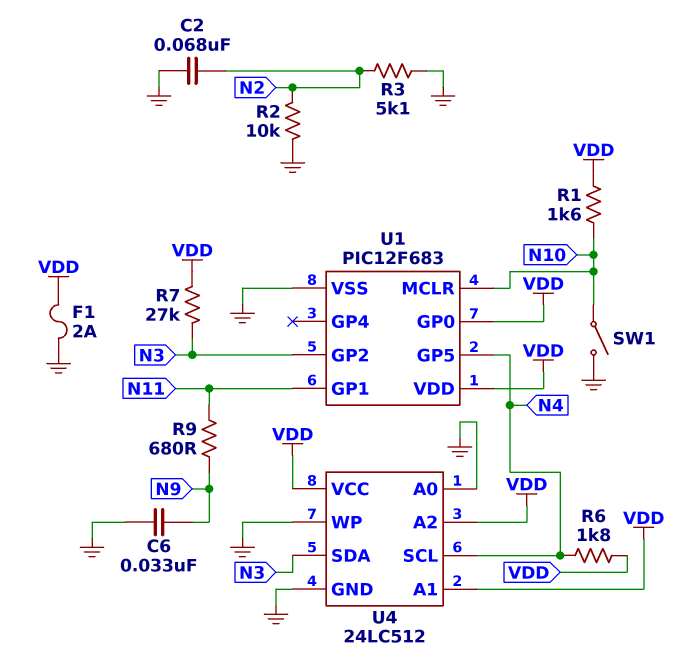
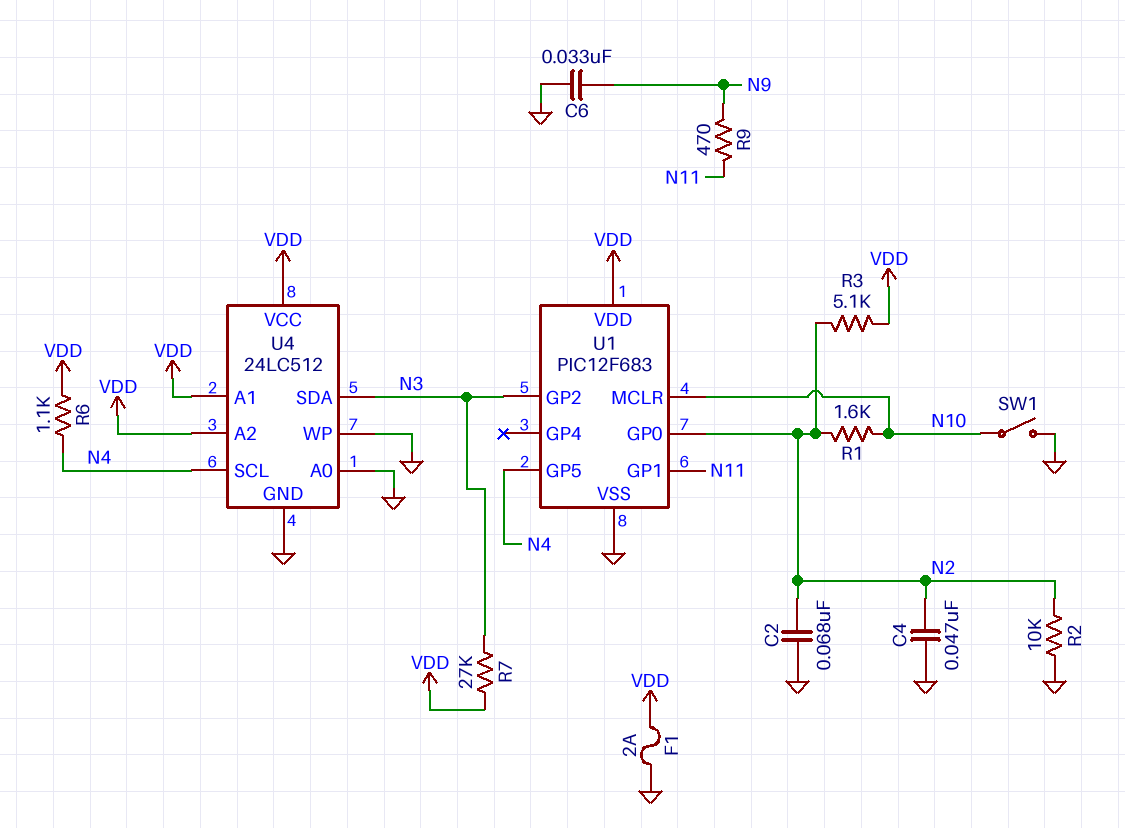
C4: none -> 47nF (GND, N2)
R1: 1.6k (N10, VDD) -> 1.6k (N2, N10)
R3: 5.1k (GND, N2) -> 5.1k (N2, VDD)
R6: 1.8k (N4, VDD) -> 1.1k (N4, VDD)
R9: 680 (N9, N11) -> 470 (N9, N11)
U1 pin GP0: VDD -> N2

